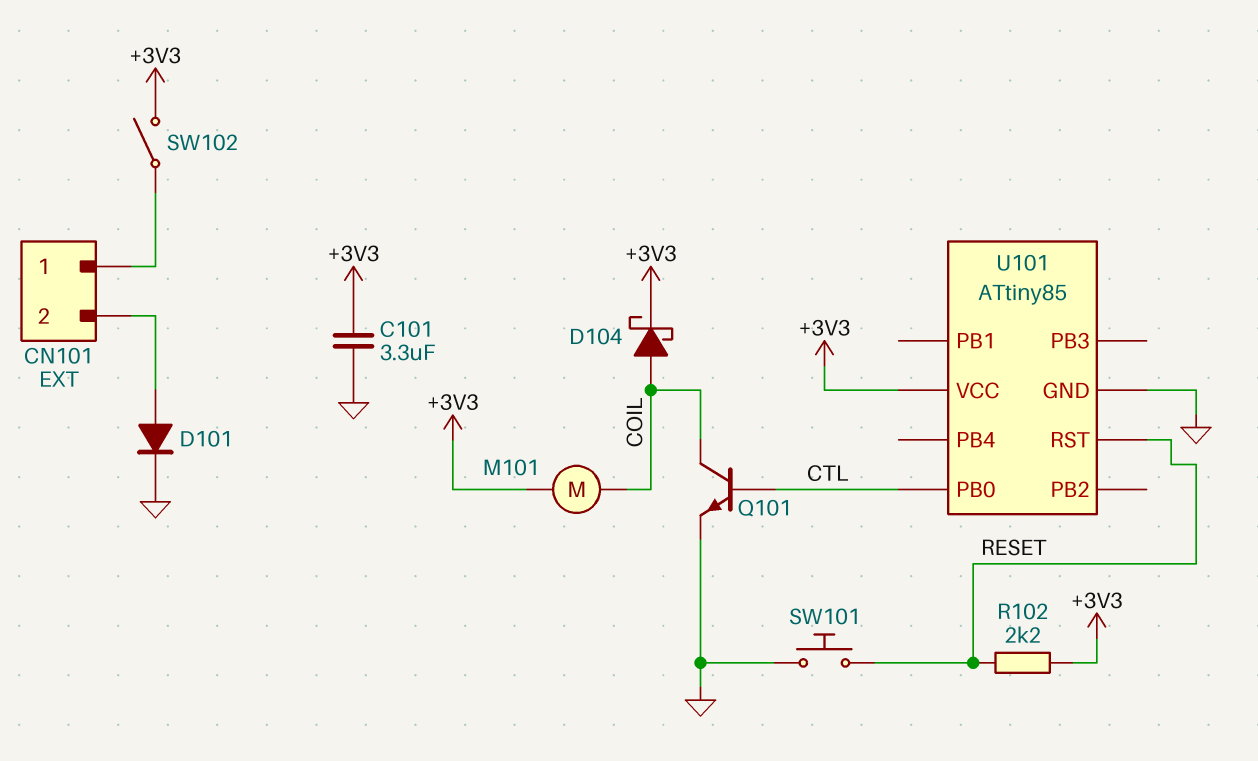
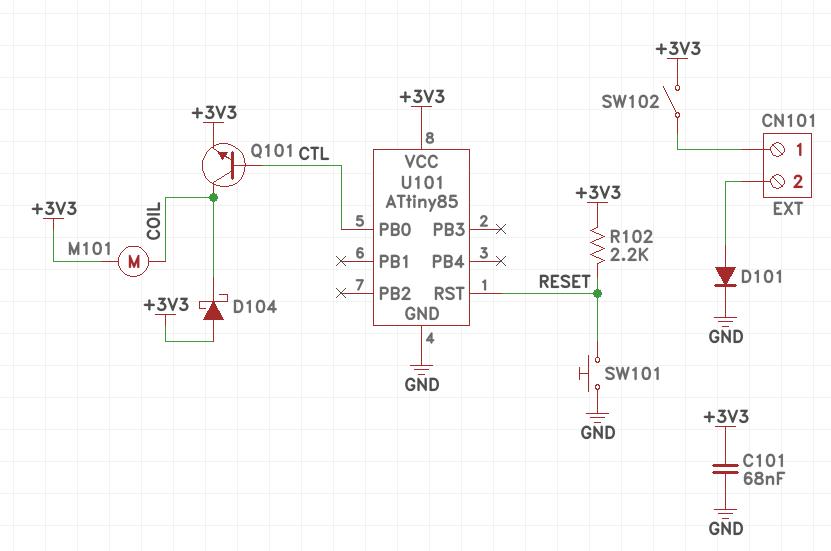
C101: 3.3uF (+3V3, GND) -> 68nF (+3V3, GND)
D104: schottky (A COIL, K +3V3) -> schottky (A +3V3, K COIL)
Q101: NPN (B CTL, C COIL, E GND) -> NPN (B CTL, C COIL, E +3V3)

